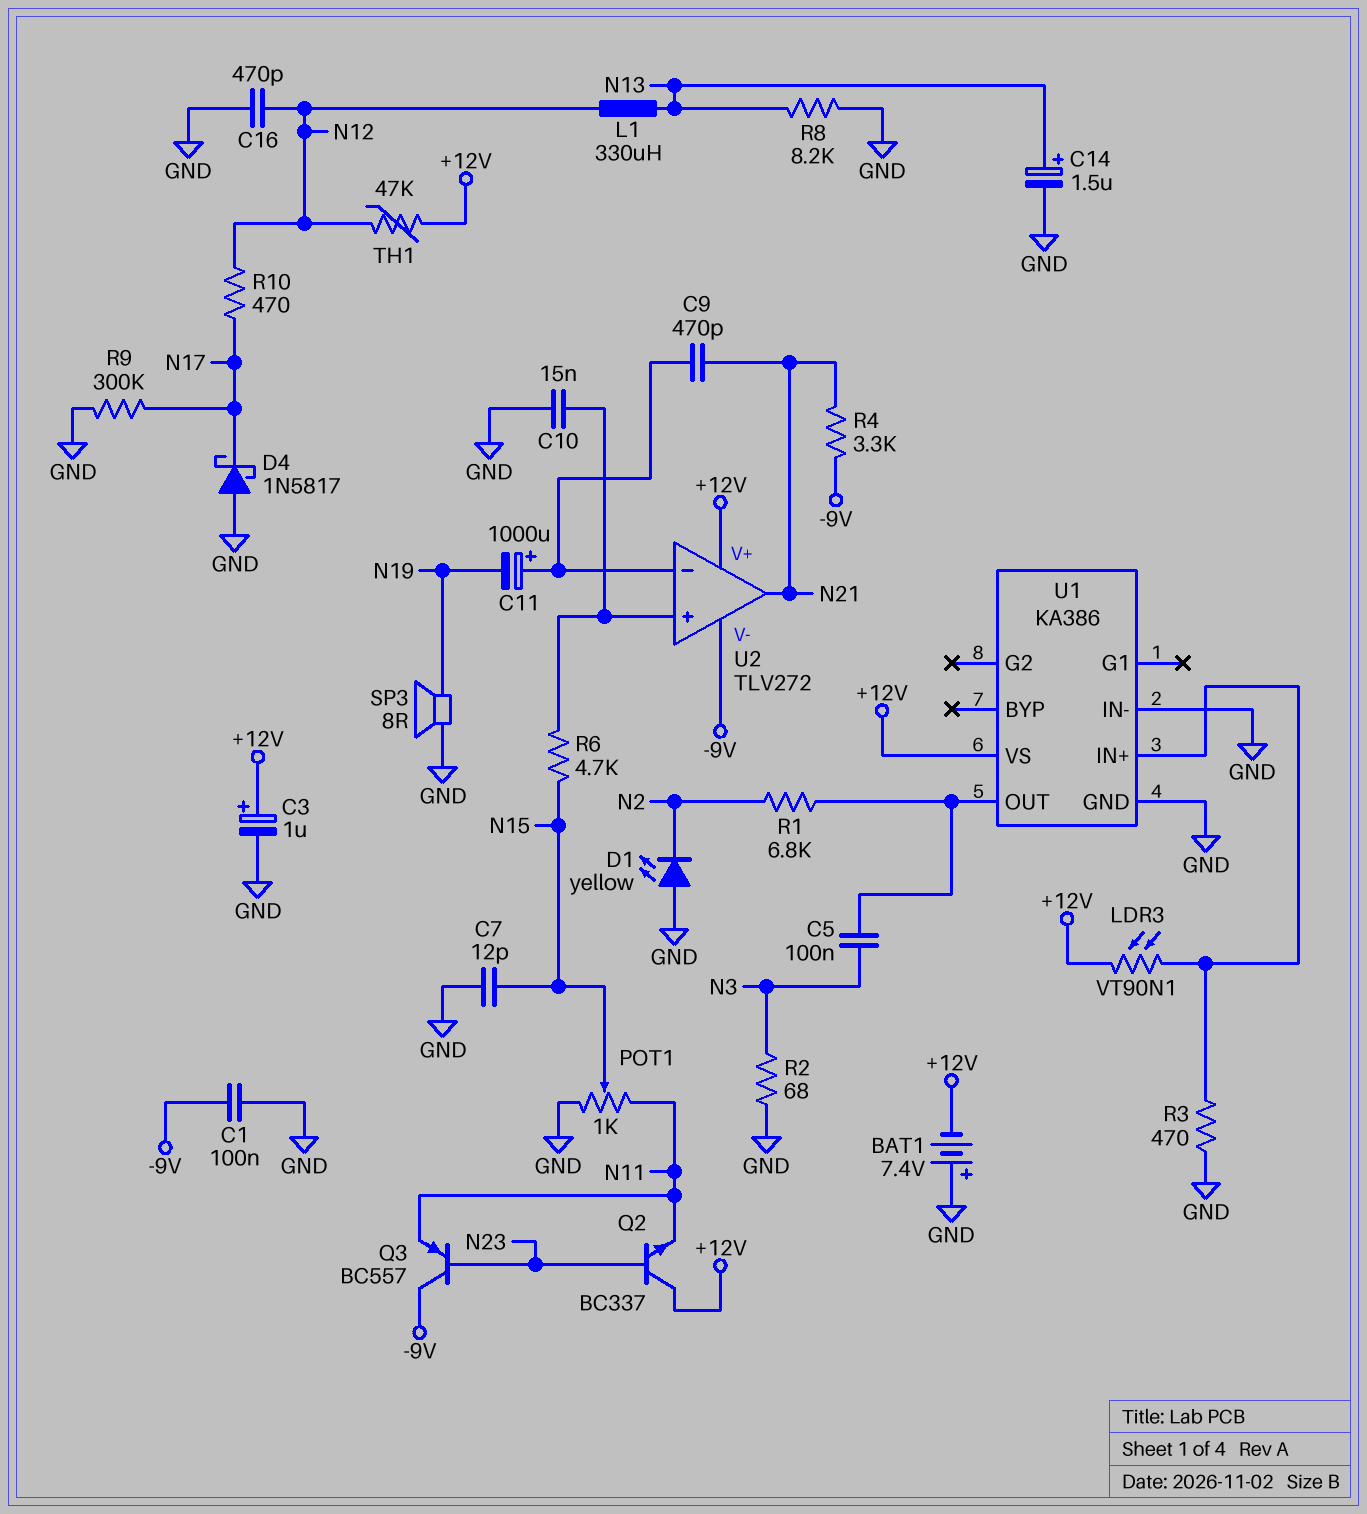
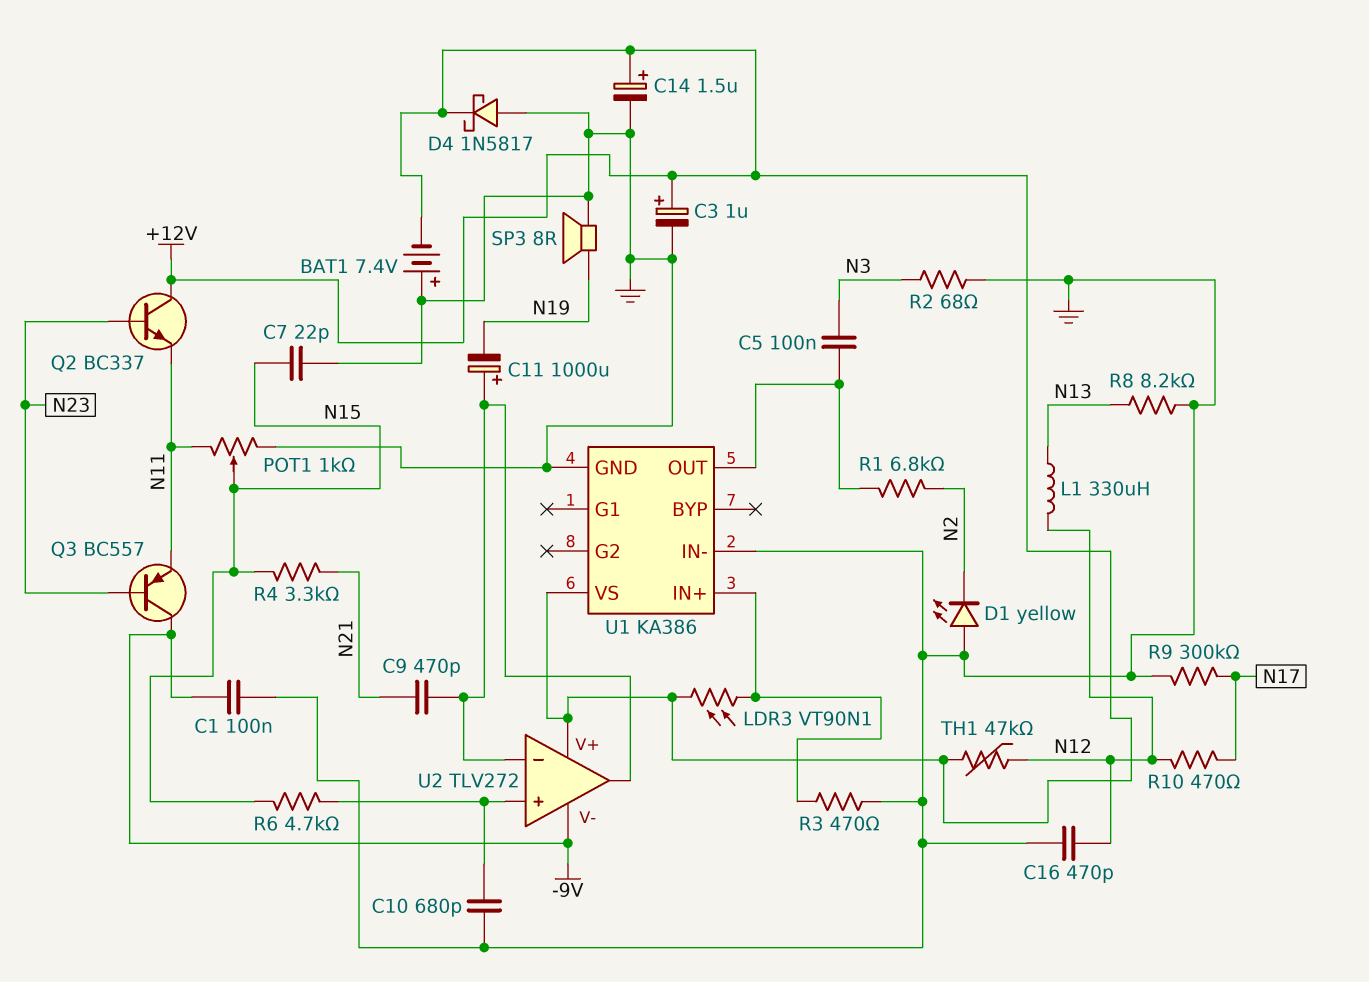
C7: 12pF (GND, N15) -> 22pF (GND, N15)
C10: 15nF (GND, U2/in+) -> 680pF (GND, U2/in+)
C14: 1.5uF (plus N13, minus GND) -> 1.5uF (plus +12V, minus GND)
D4: schottky 1N5817 (A GND, K N17) -> schottky 1N5817 (A GND, K +12V)
R4: 3.3k (-9V, N21) -> 3.3k (N15, N21)
U2 pin out: N21 -> U2/in-

